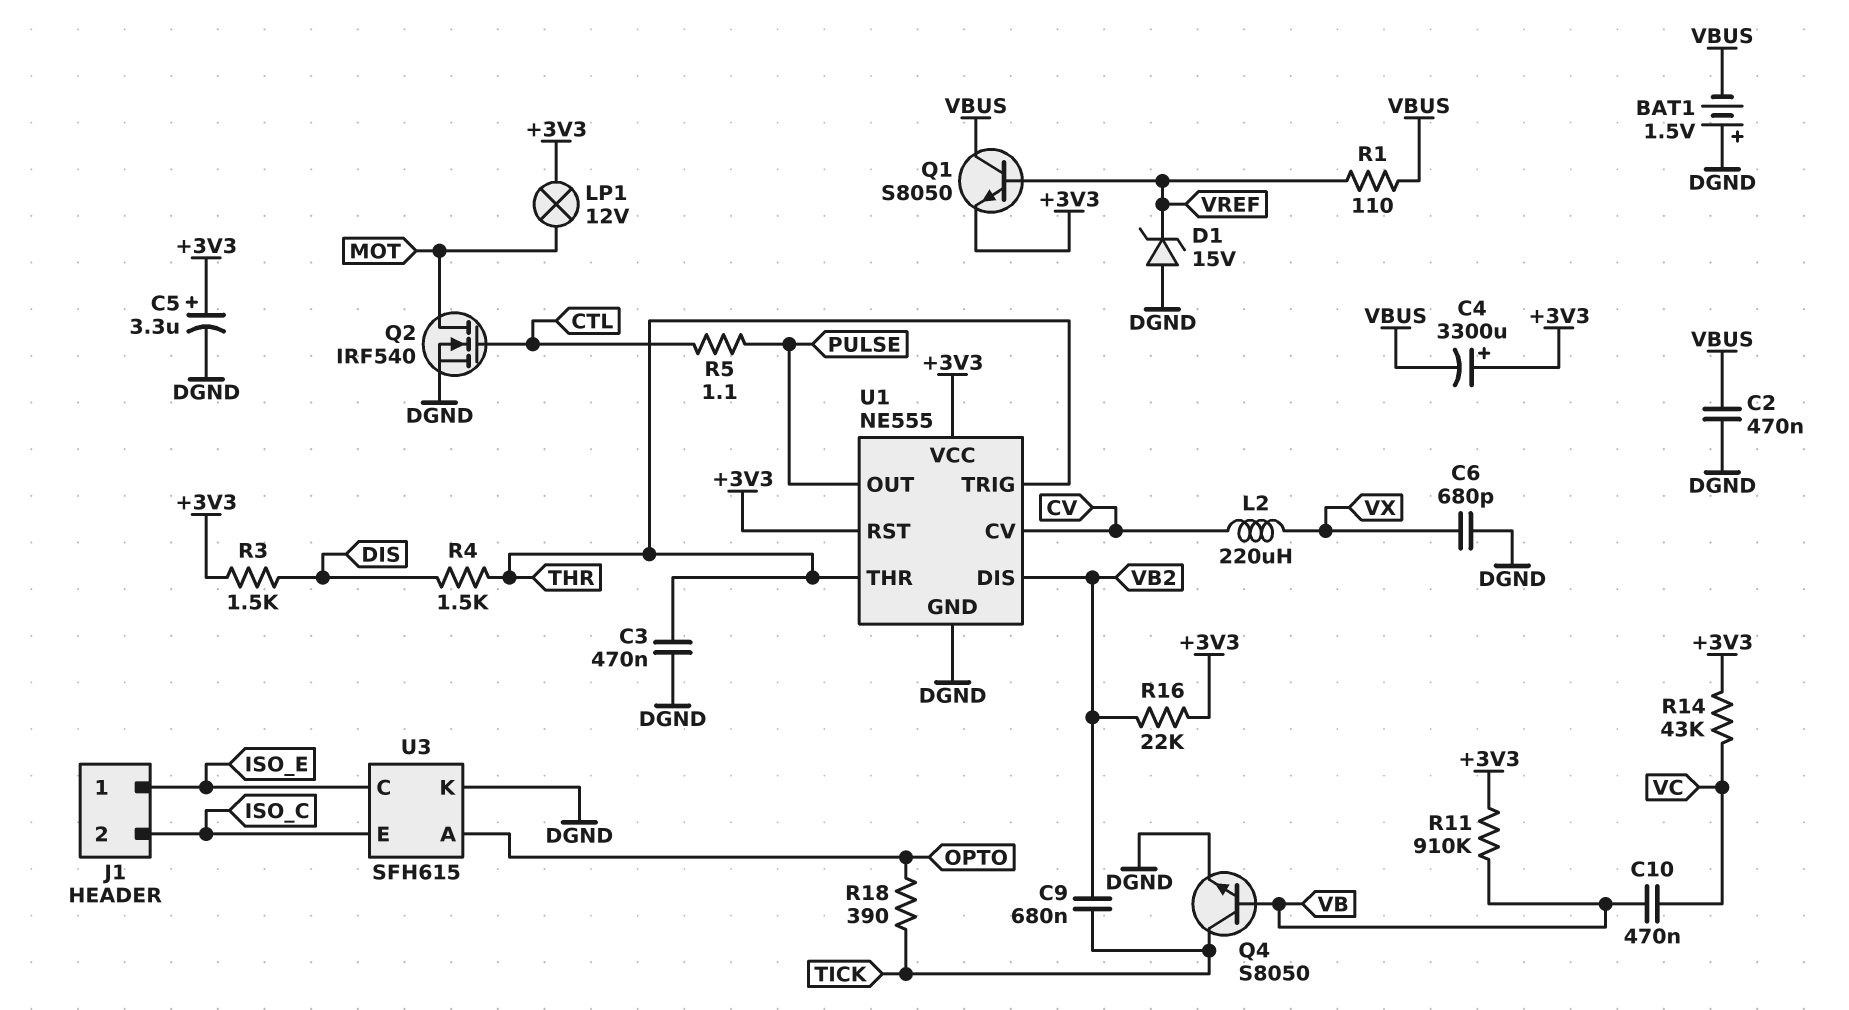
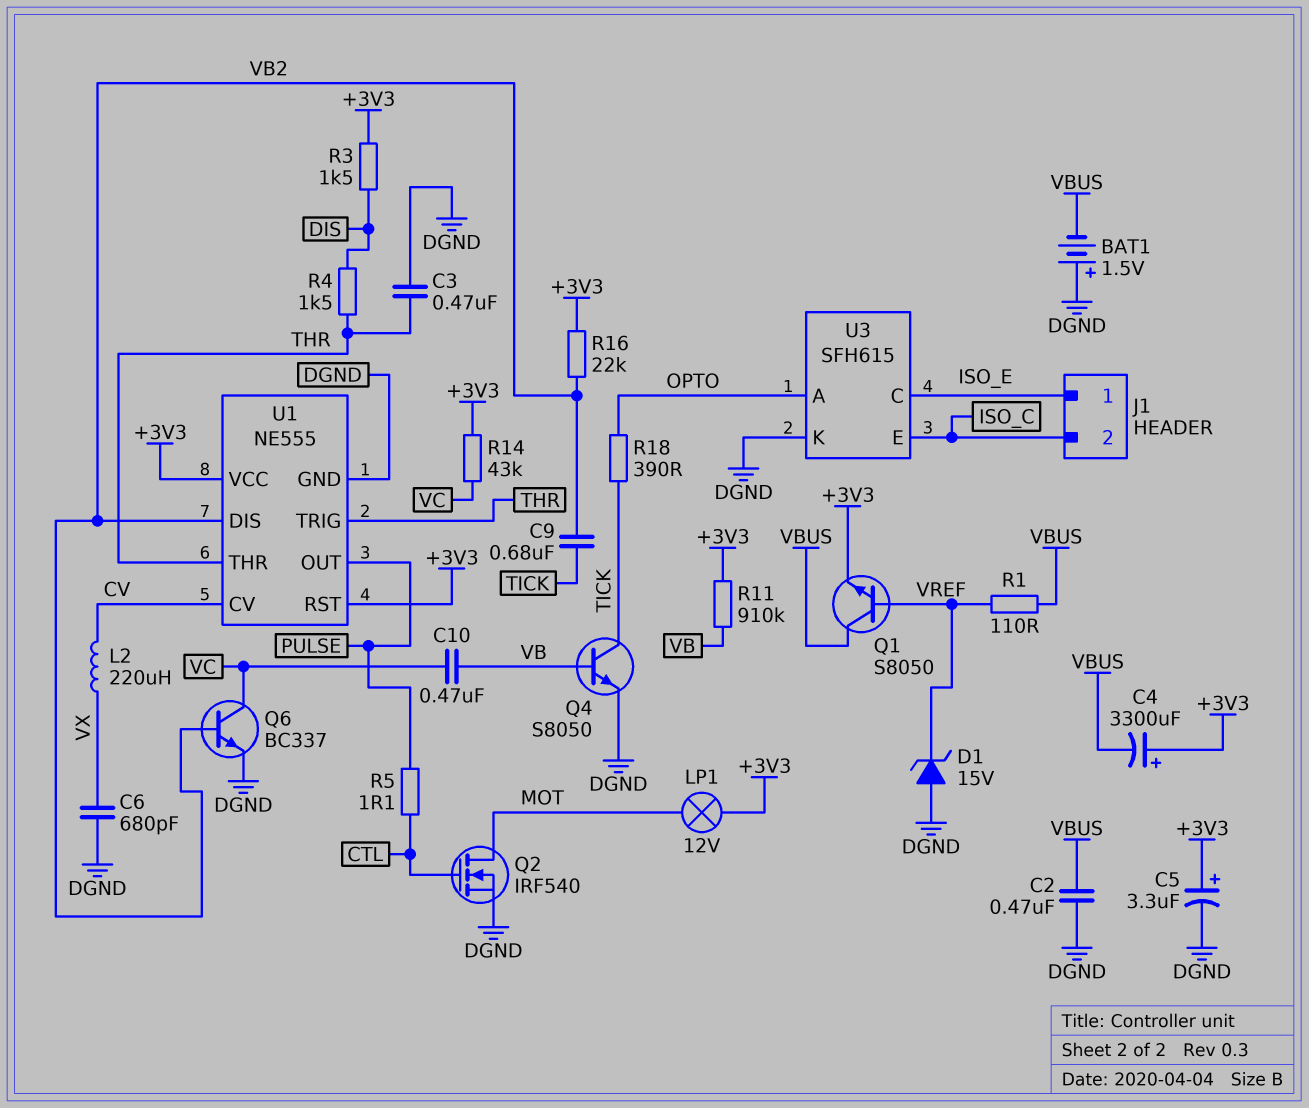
Q6: none -> NPN BC337 (B VB2, C VC, E DGND)

